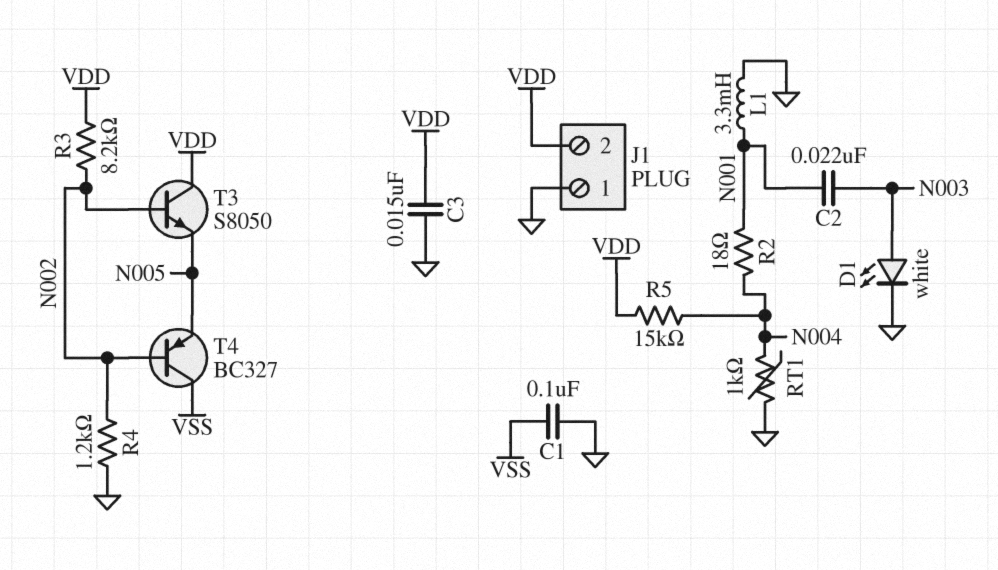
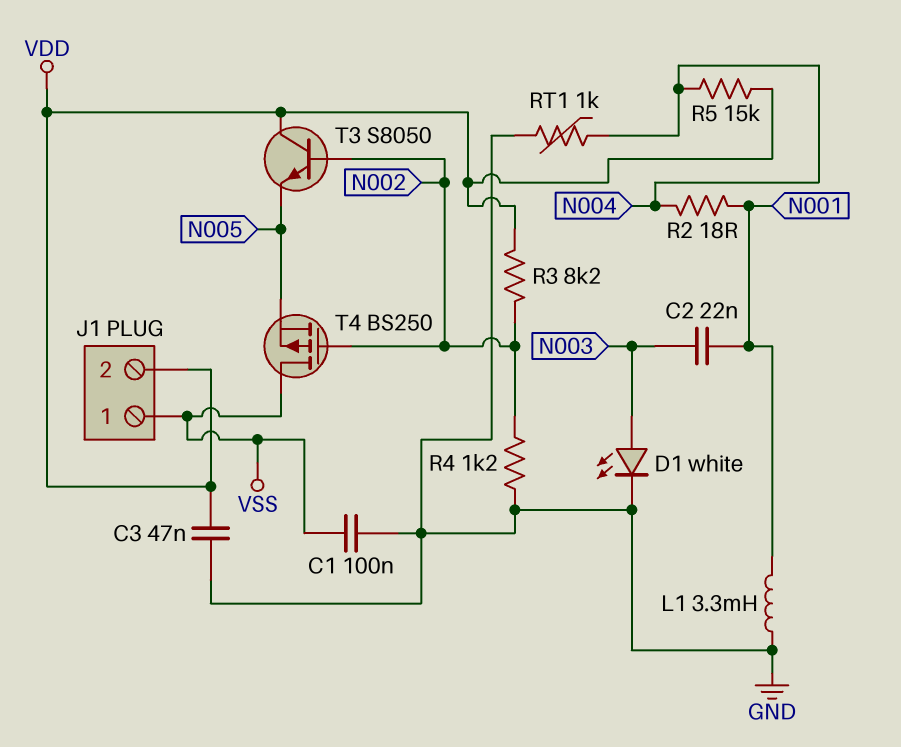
C3: 15nF (GND, VDD) -> 47nF (GND, VDD)
J1 pin 1: GND -> VSS
T4: PNP BC327 (B N002, C VSS, E N005) -> PMOS BS250 (G N002, D VSS, S N005)

